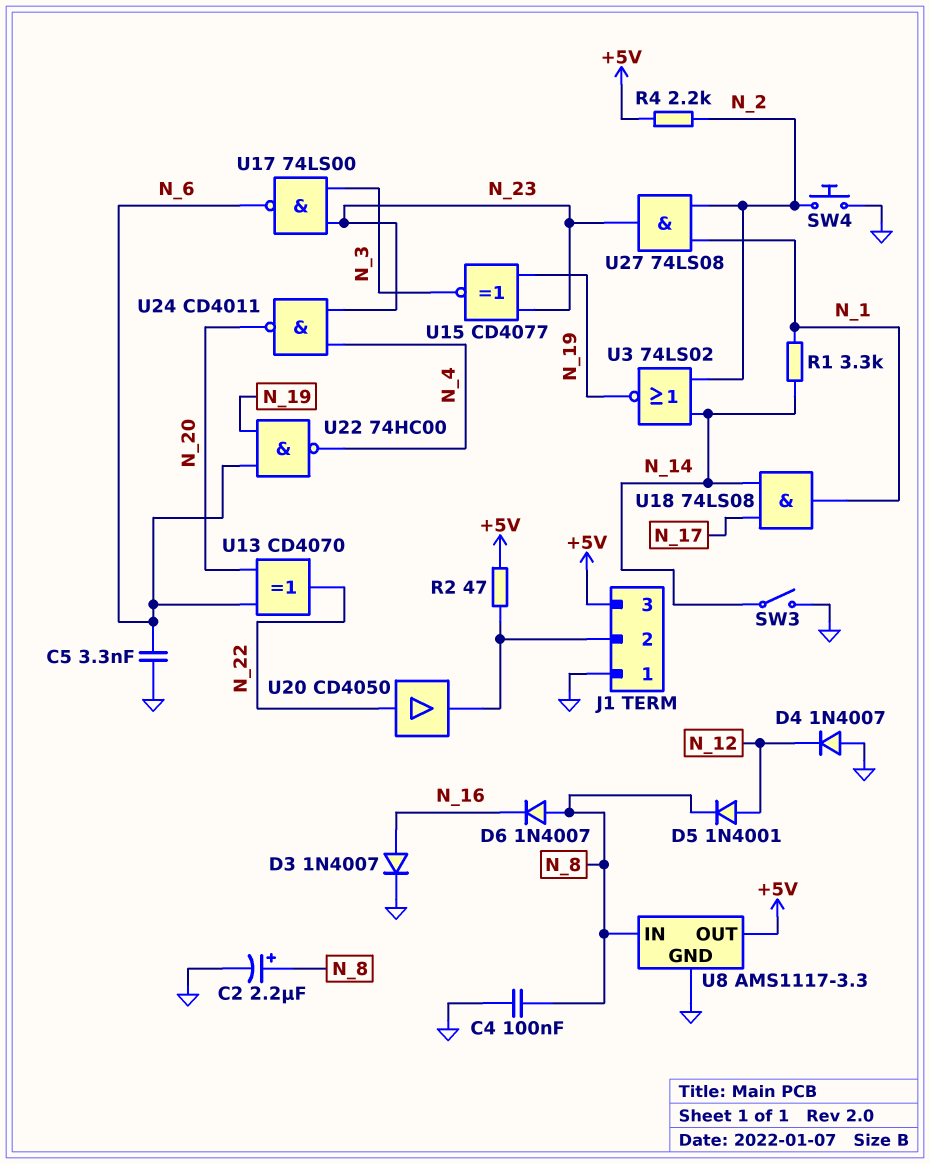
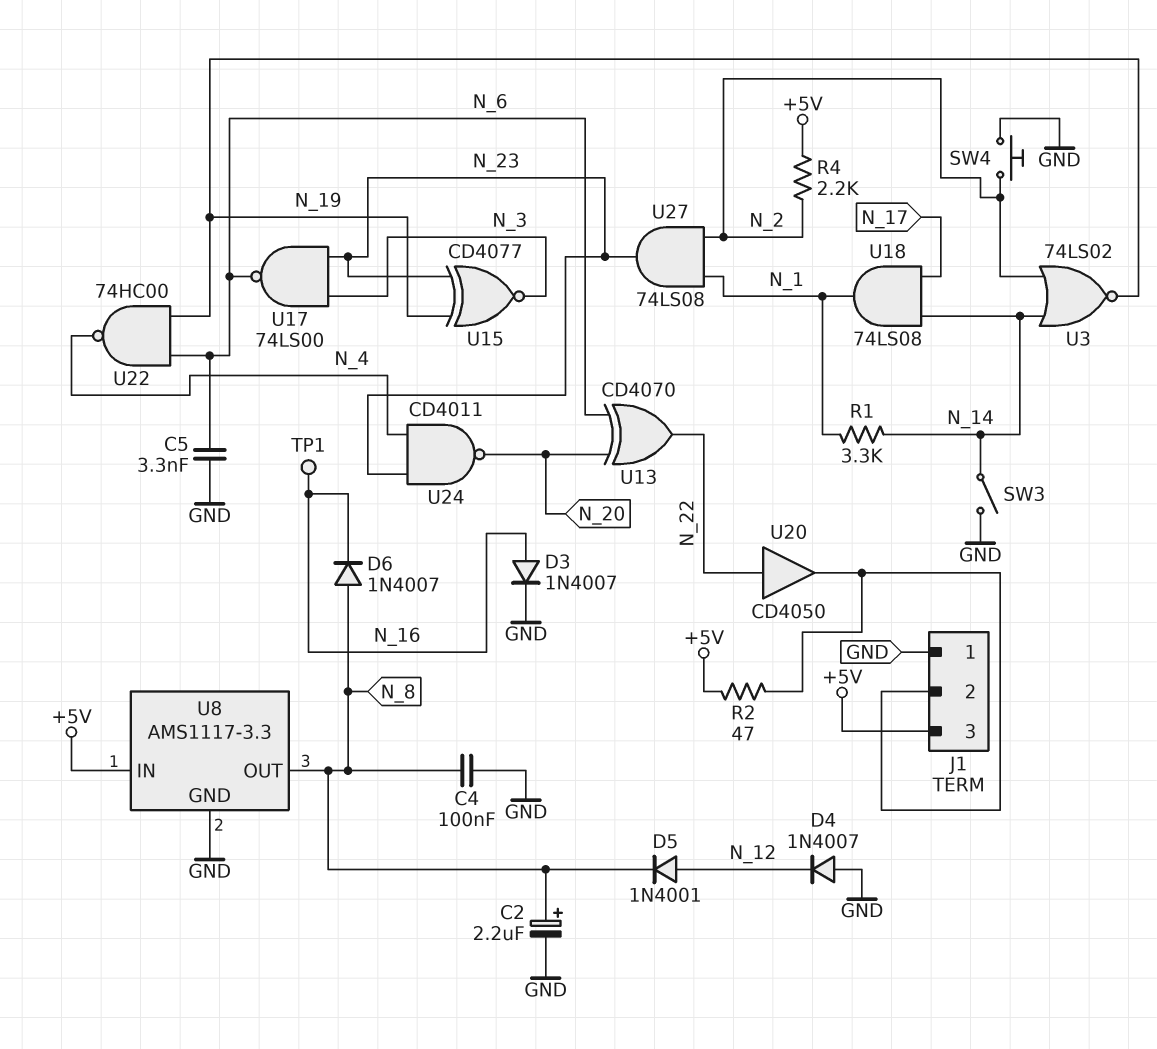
TP1: none -> test point (N_16)
U8 pin IN: N_8 -> +5V
U8 pin OUT: +5V -> N_8

